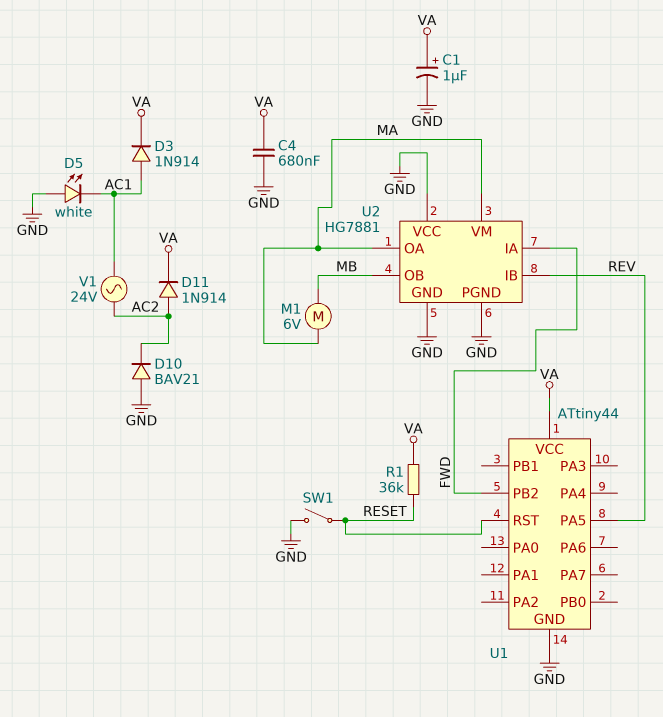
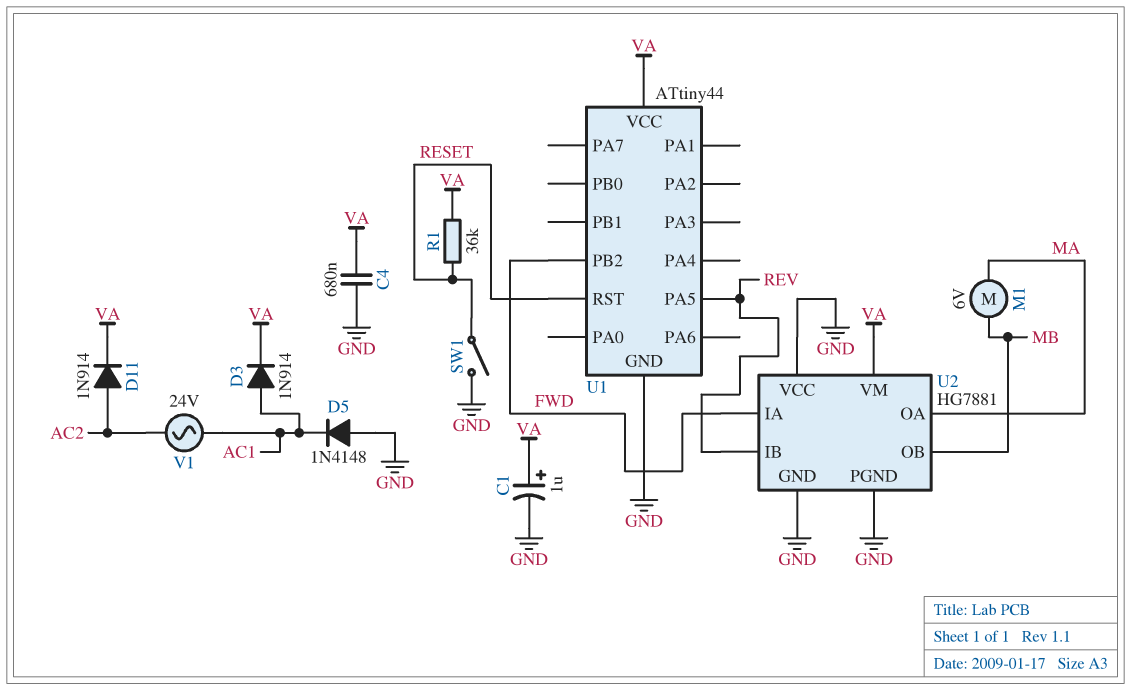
D5: LED white (A GND, K AC1) -> diode 1N4148 (A GND, K AC1)
D10: diode BAV21 (A GND, K AC2) -> none
U2 pin VM: MA -> VA

